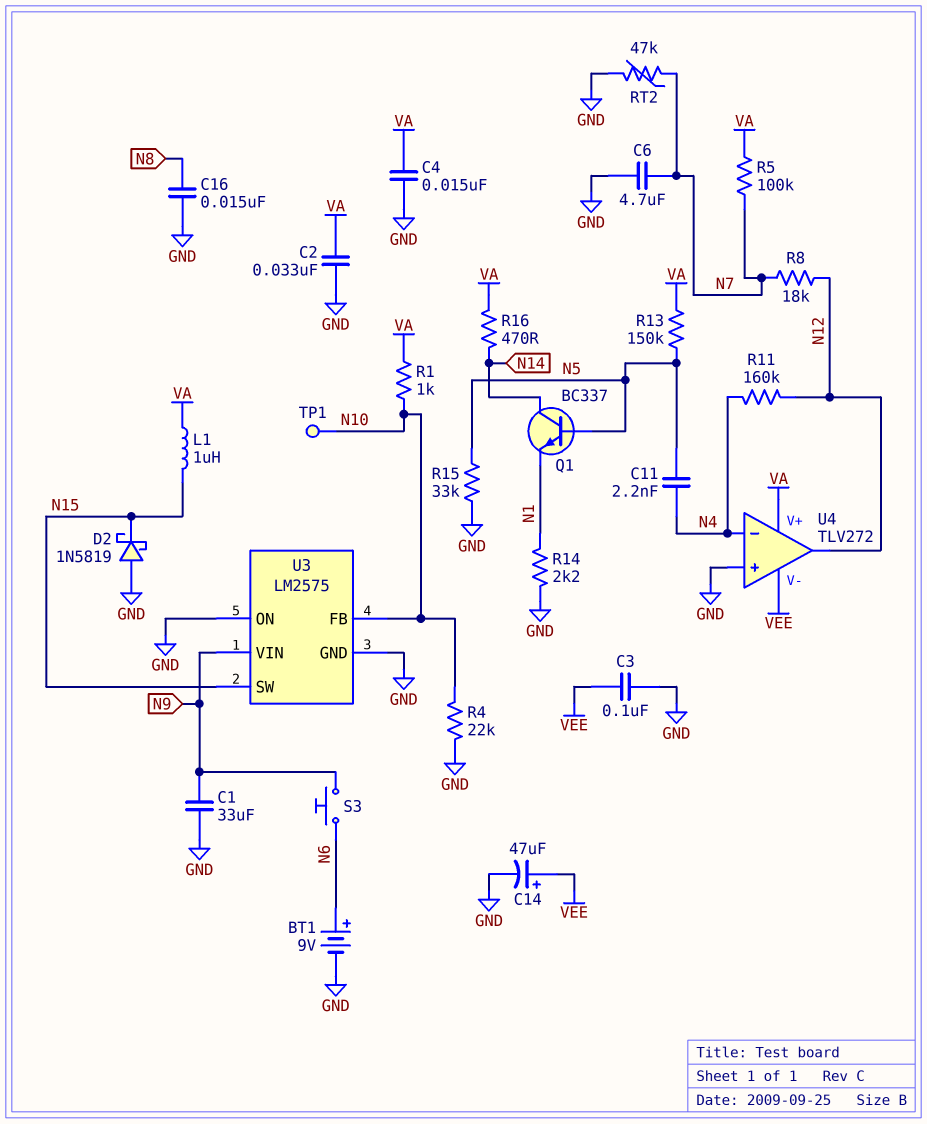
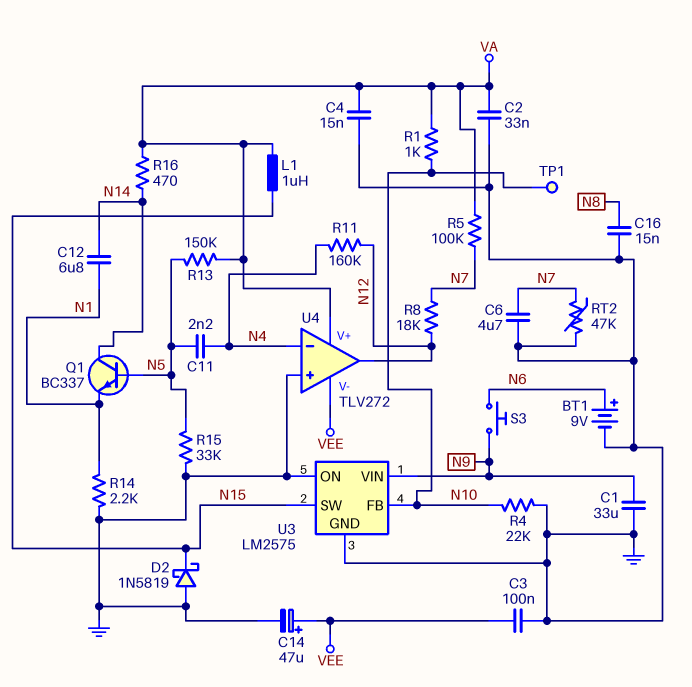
C12: none -> 6.8uF (N1, N14)

